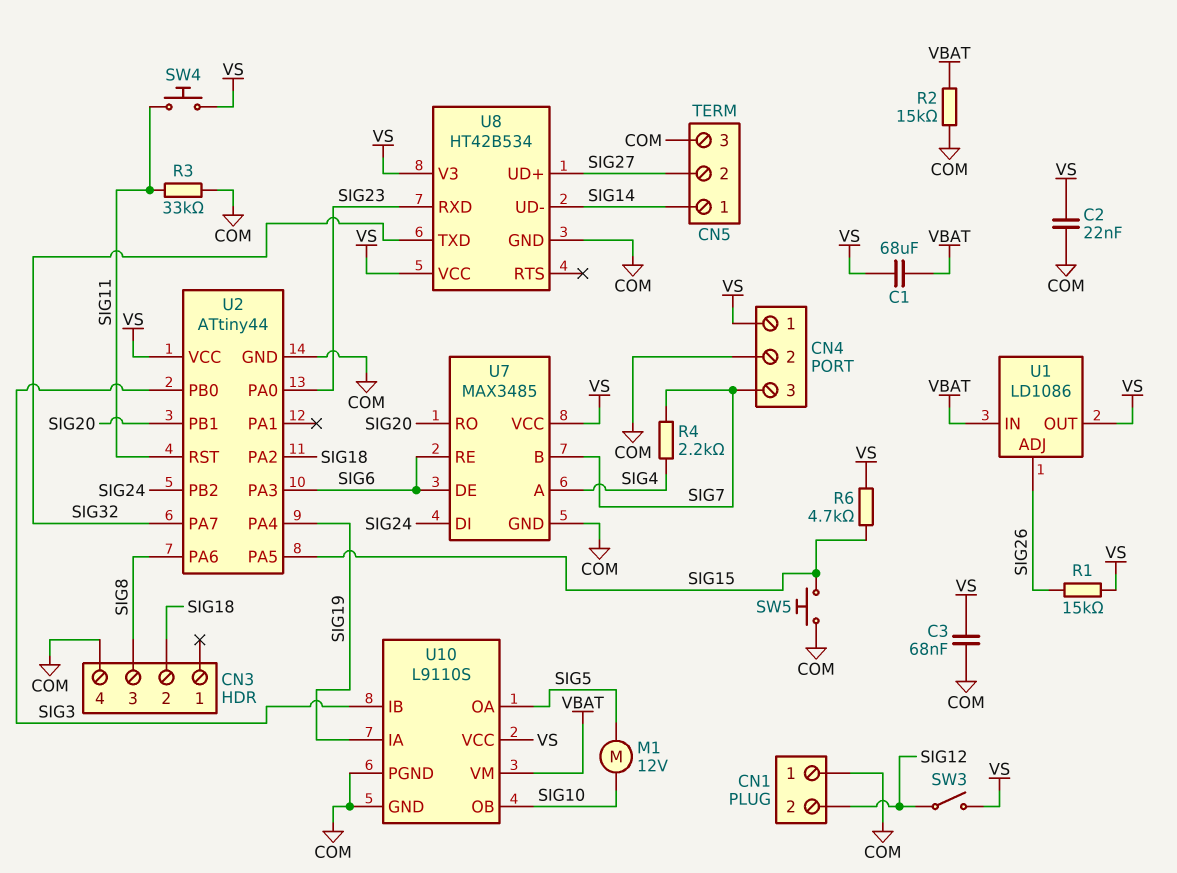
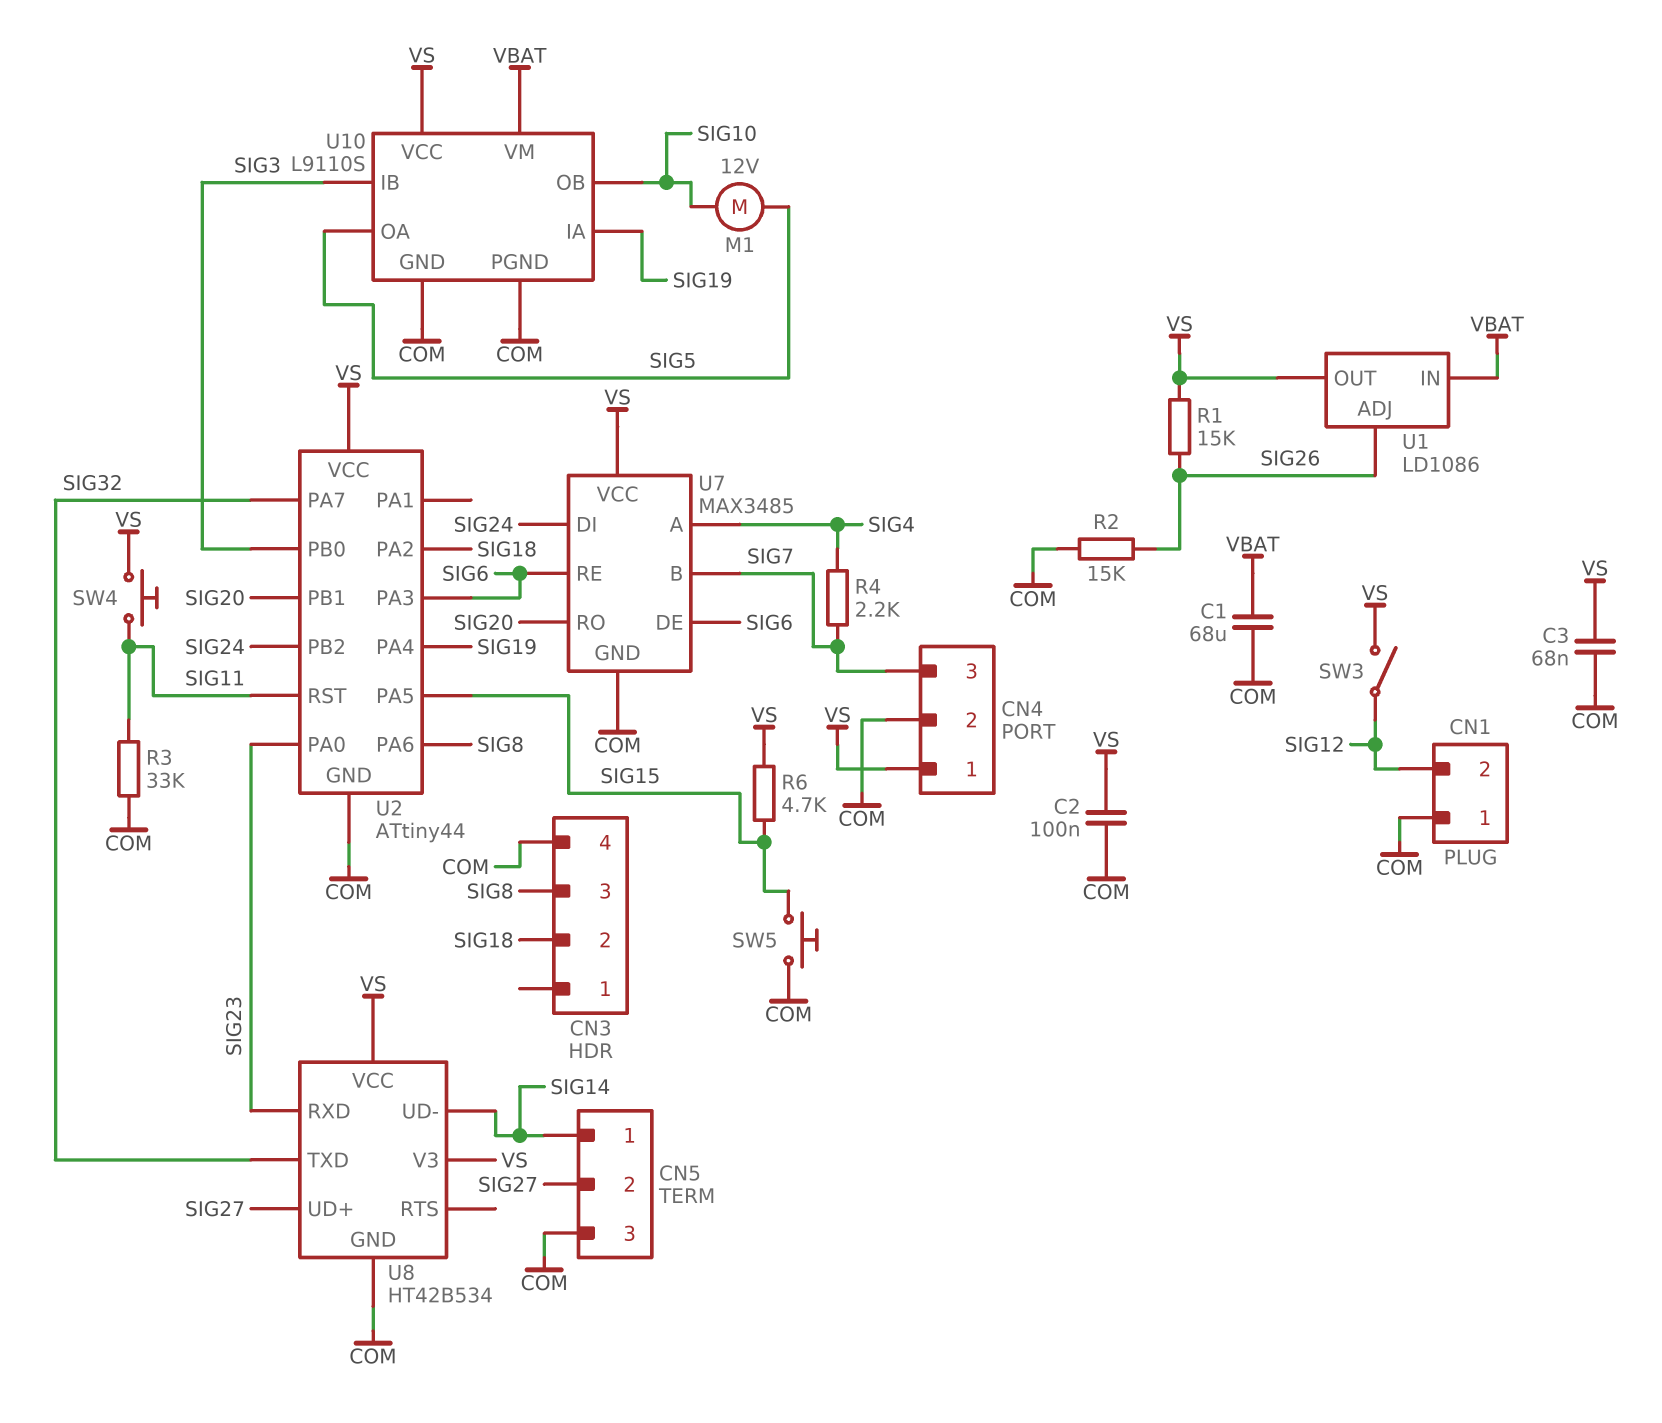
C1: 68uF (VBAT, VS) -> 68uF (COM, VBAT)
C2: 22nF (COM, VS) -> 100nF (COM, VS)
R2: 15k (COM, VBAT) -> 15k (COM, SIG26)

